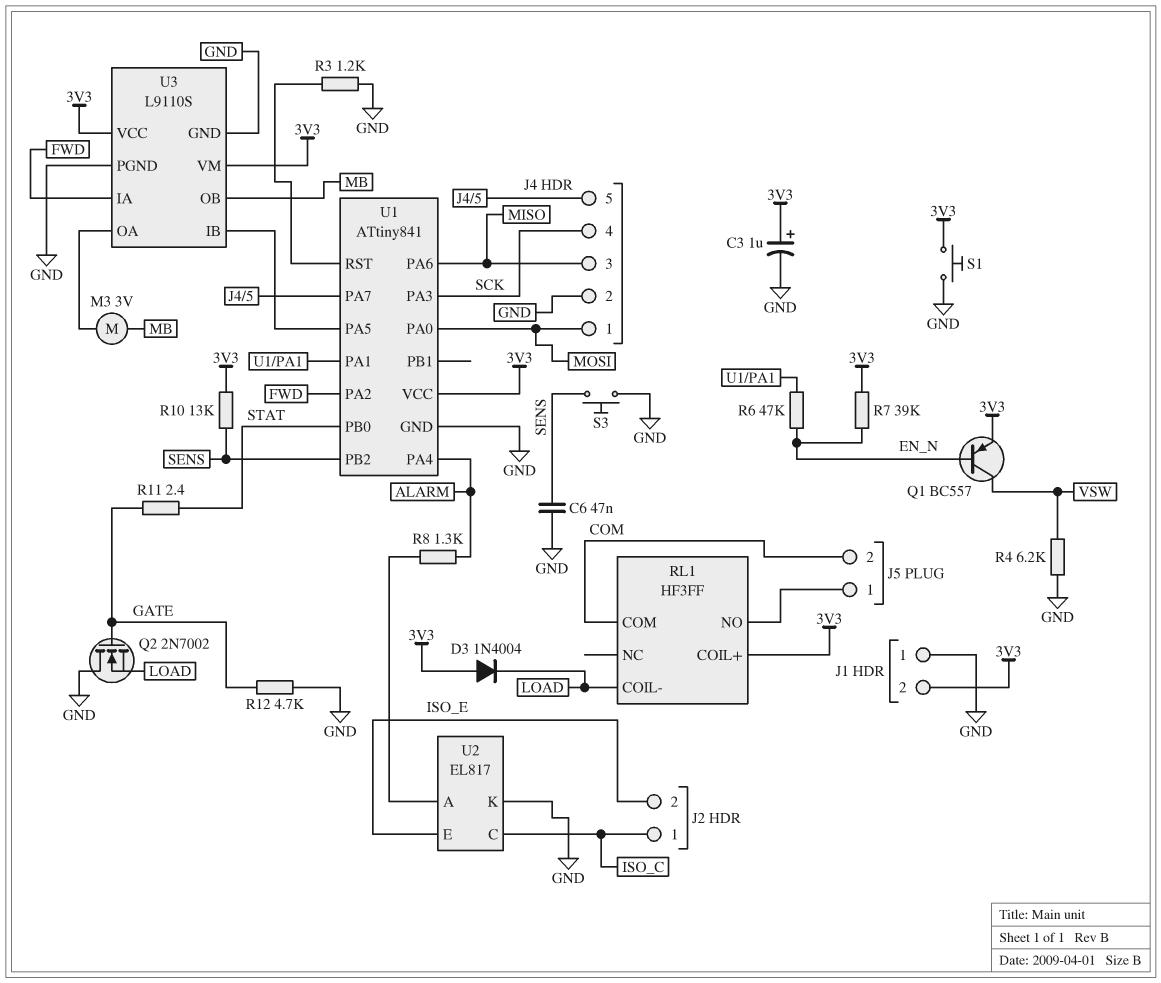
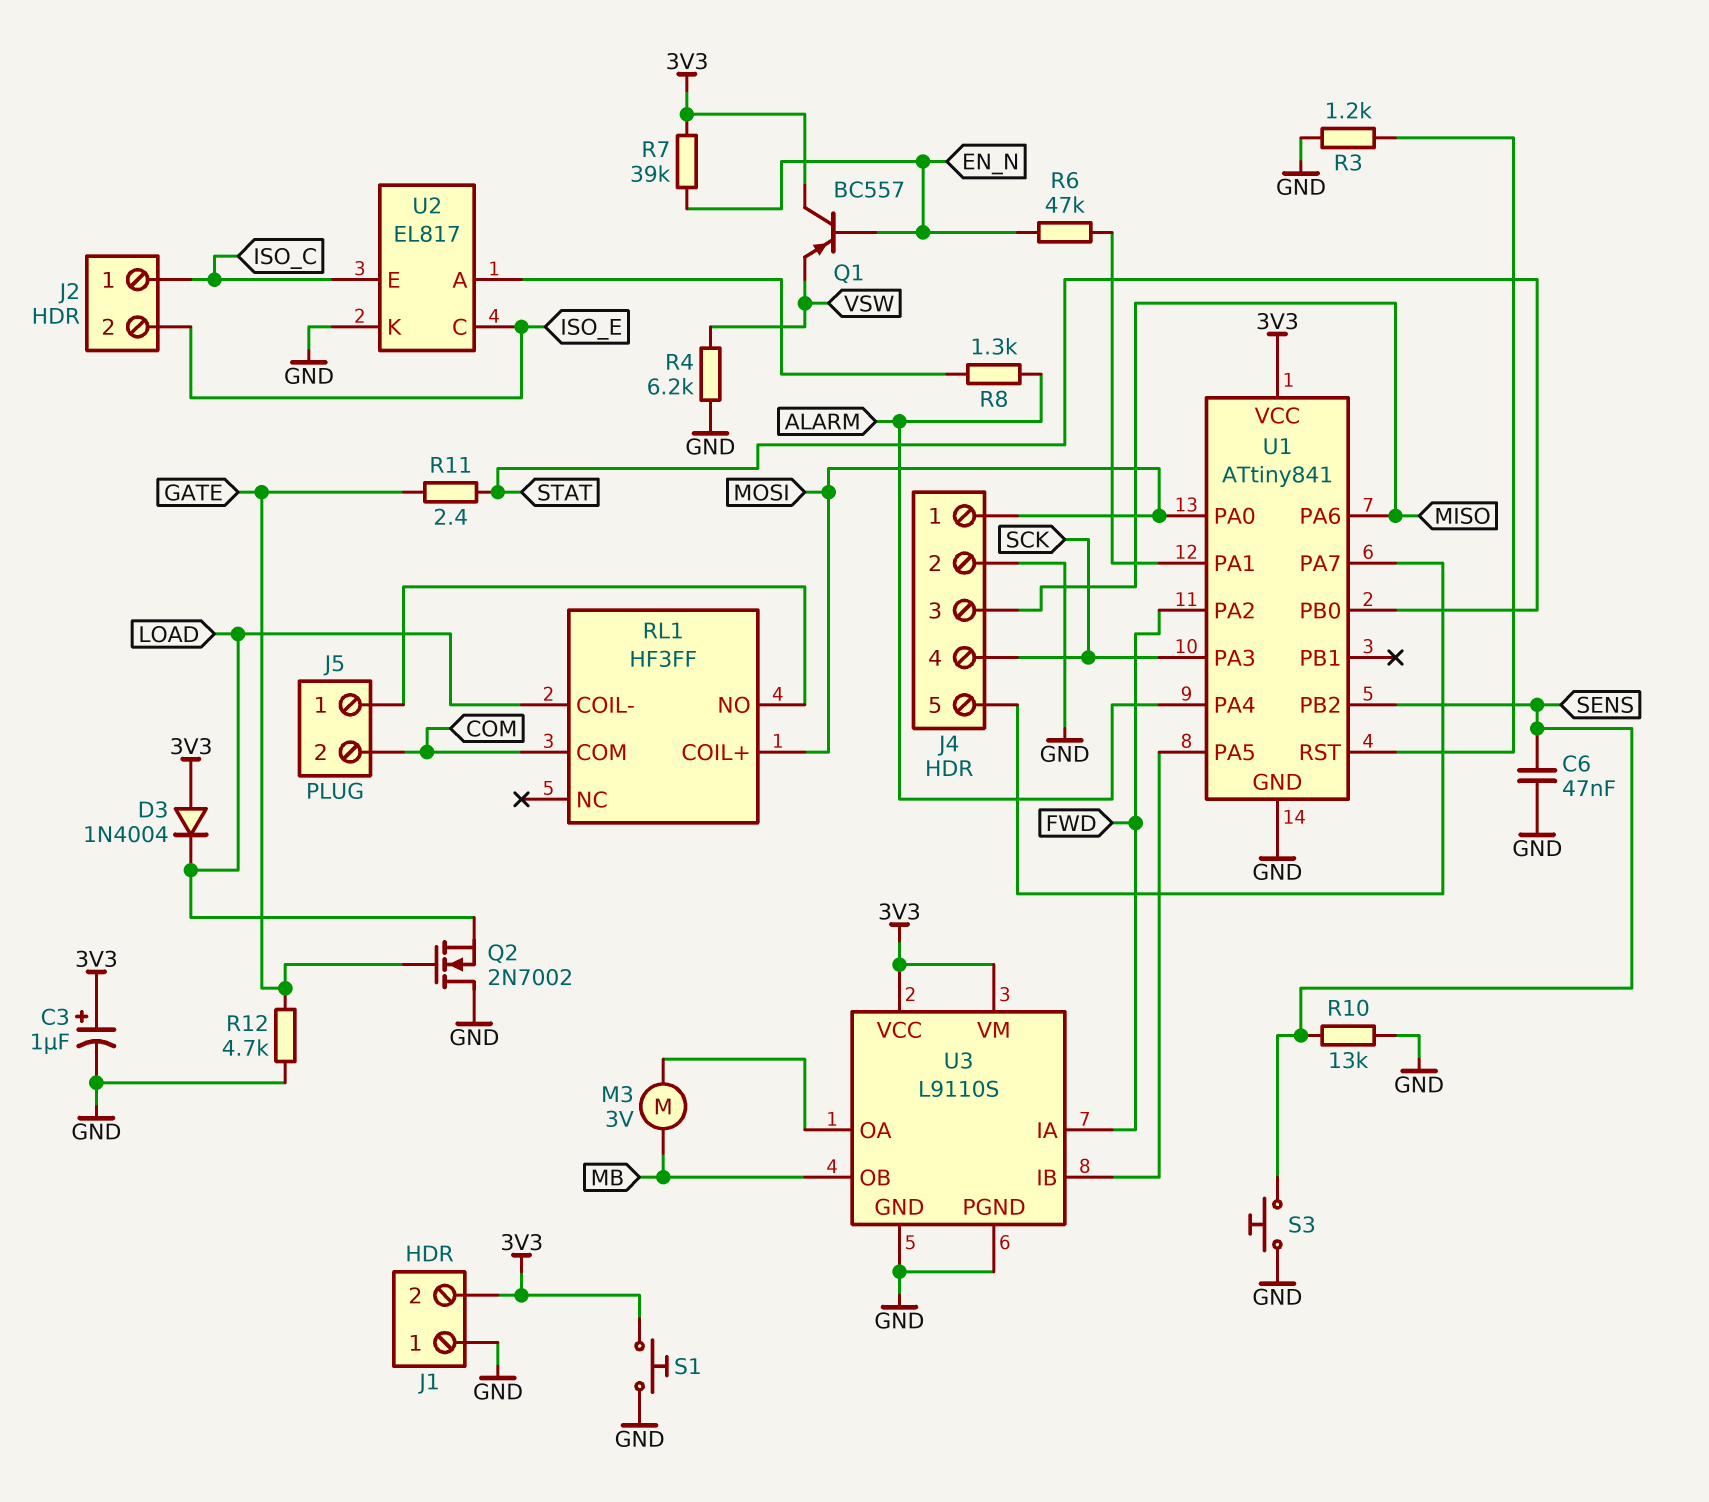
Q1: PNP BC557 (B EN_N, C VSW, E 3V3) -> PNP BC557 (B EN_N, C 3V3, E VSW)
R10: 13k (3V3, SENS) -> 13k (GND, SENS)
RL1 pin COIL+: 3V3 -> MOSI
U2 pin C: ISO_C -> ISO_E
U2 pin E: ISO_E -> ISO_C

